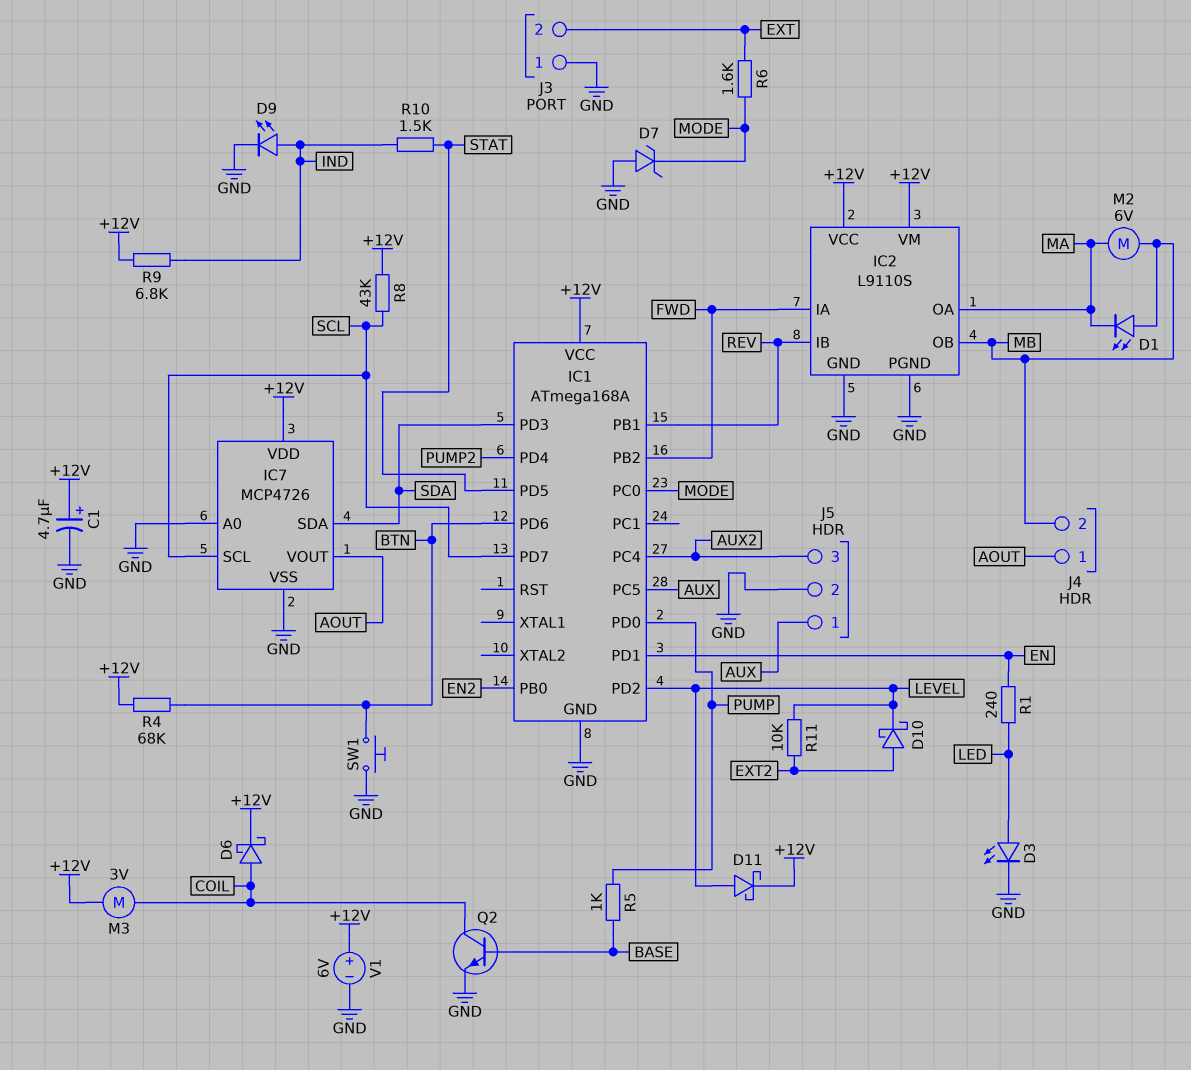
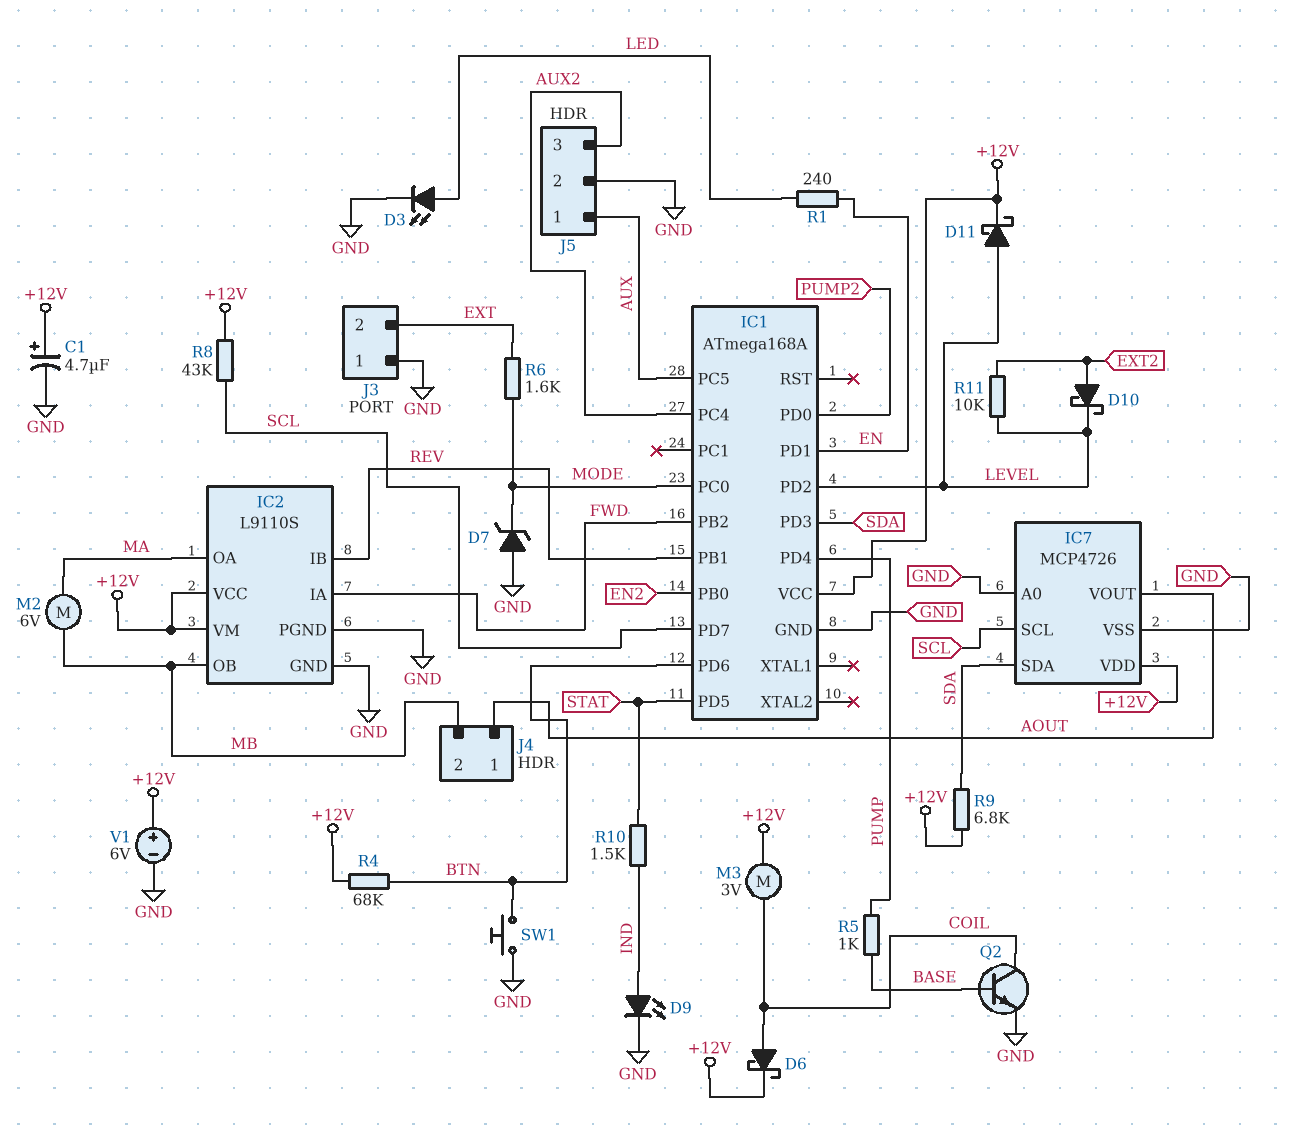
D1: LED (A MB, K MA) -> none
IC1 pin PD0: PUMP -> PUMP2
IC1 pin PD4: PUMP2 -> PUMP
R9: 6.8k (+12V, IND) -> 6.8k (+12V, SDA)

